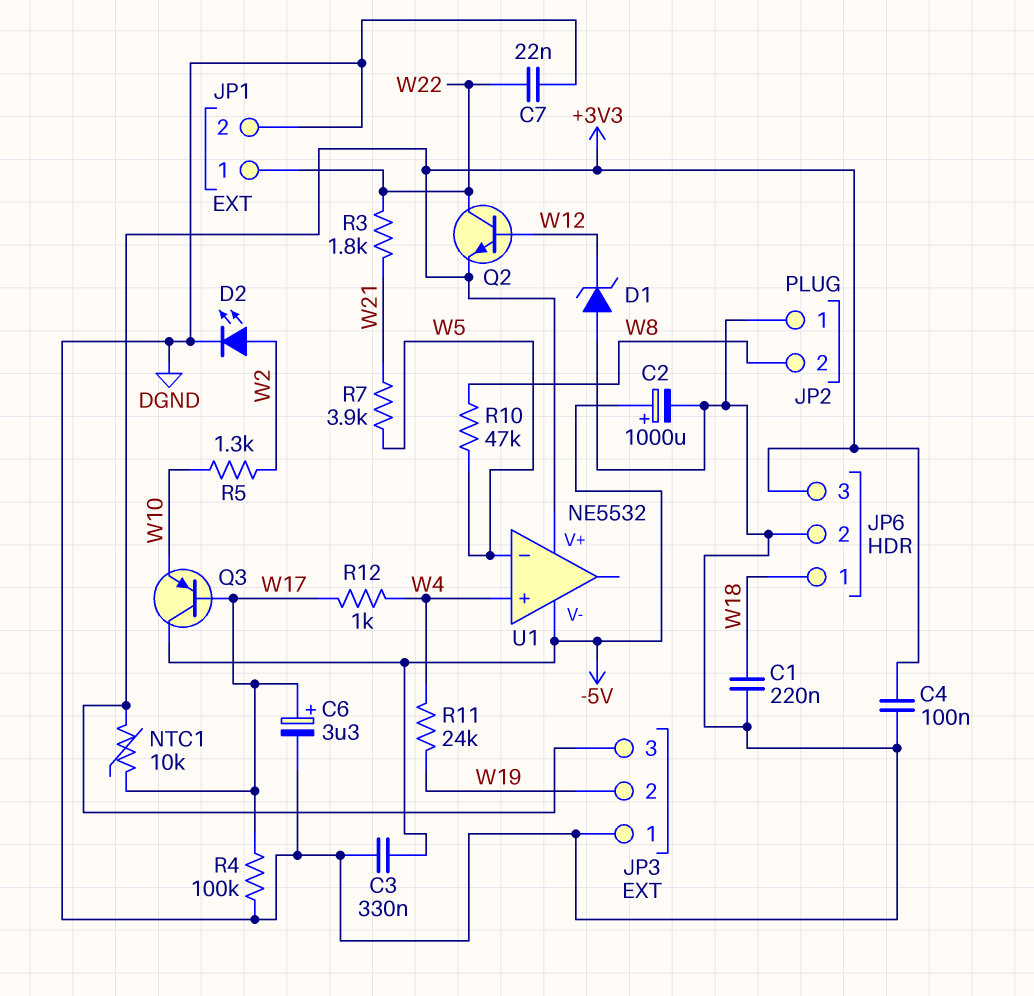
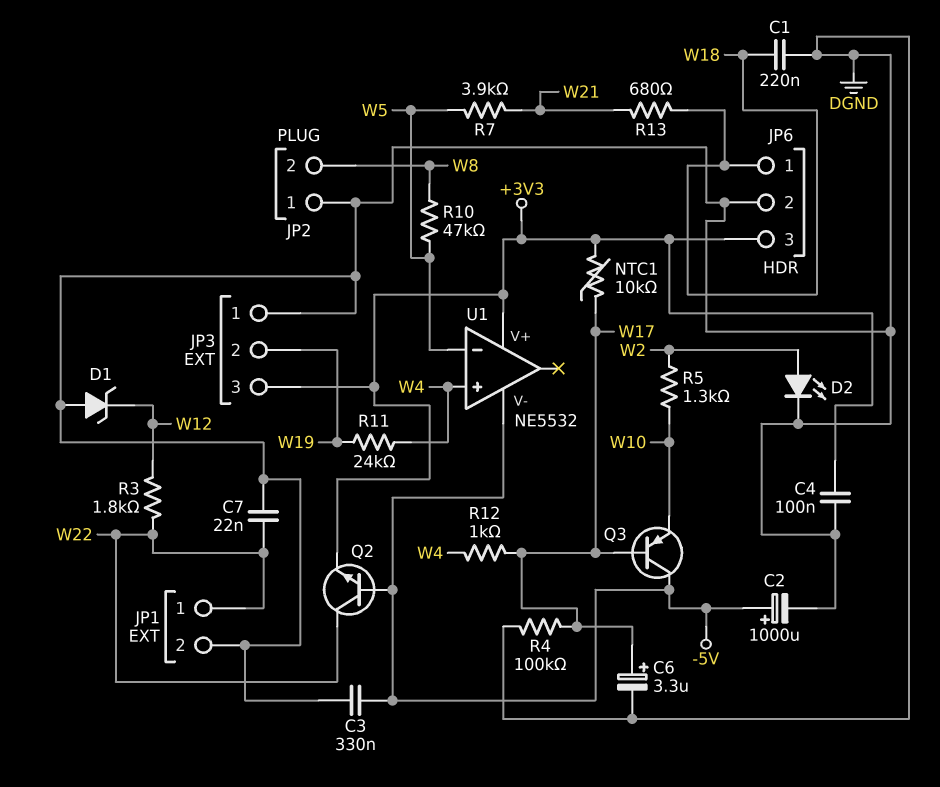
Q2: NPN (B W12, C W22, E +3V3) -> NPN (B -5V, C W22, E +3V3)
R3: 1.8k (W21, W22) -> 1.8k (W12, W22)
R13: none -> 680 (W18, W21)

